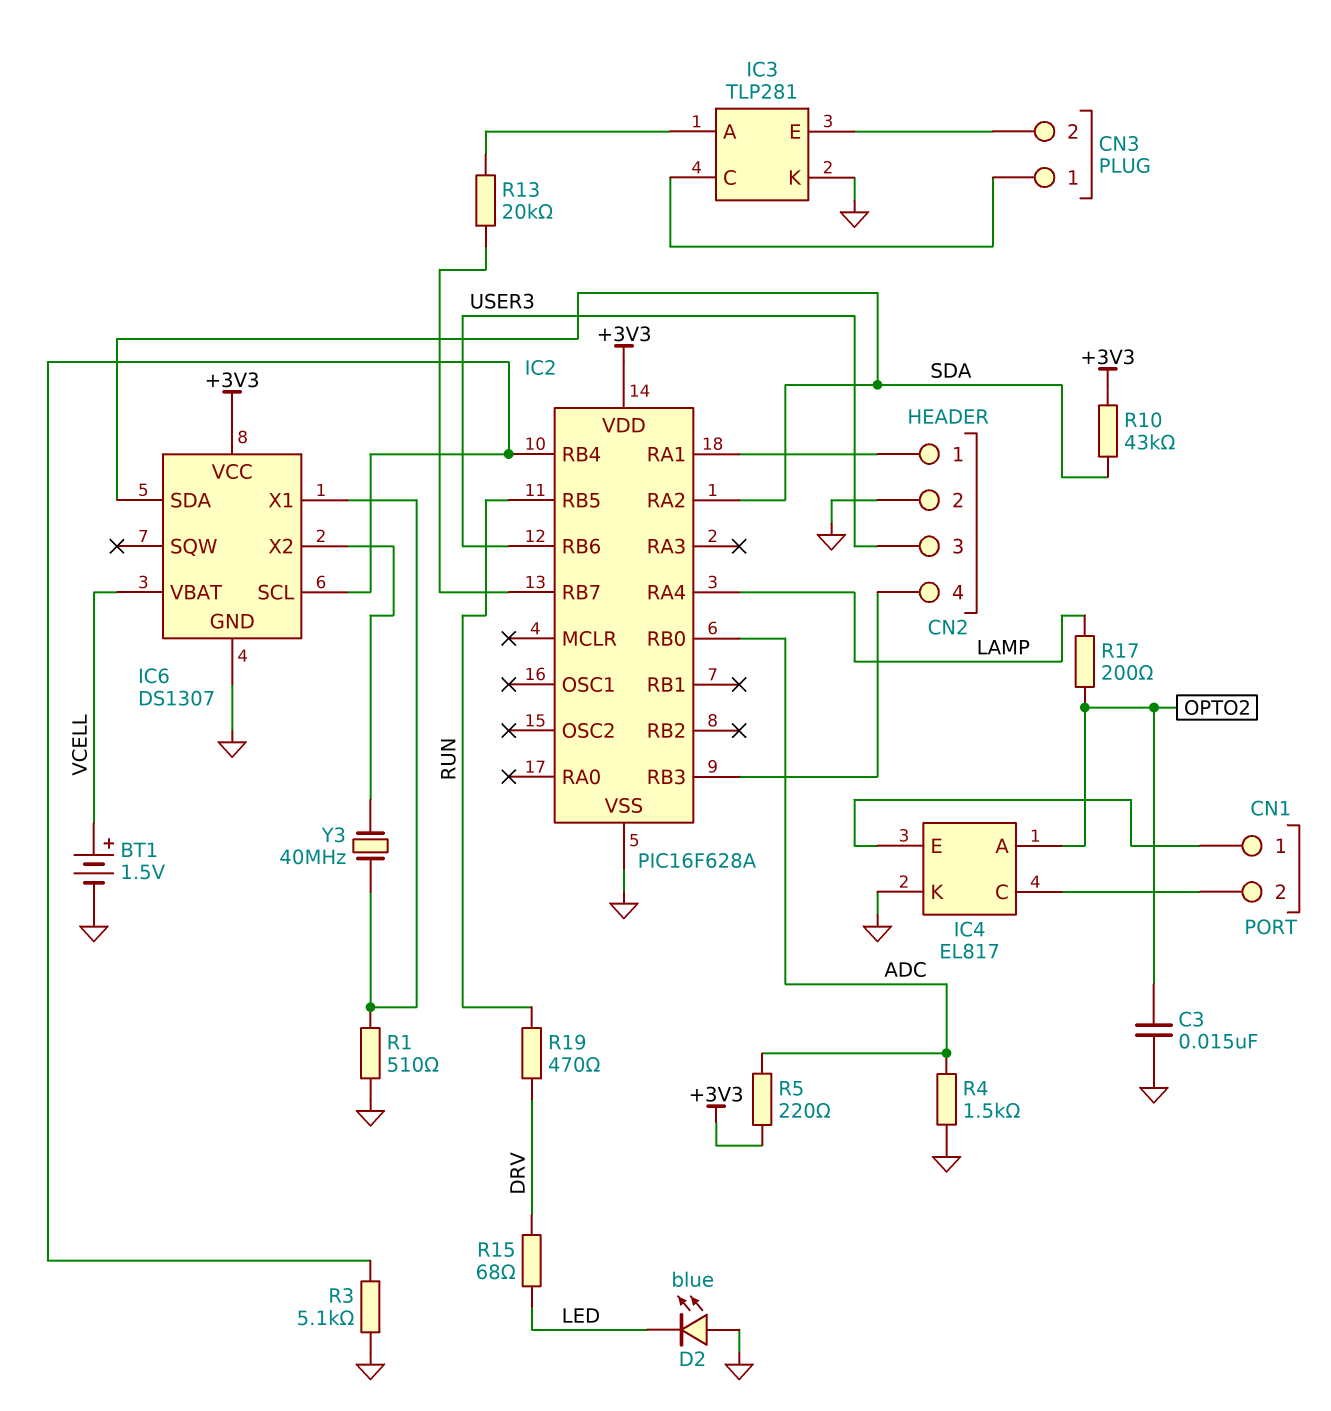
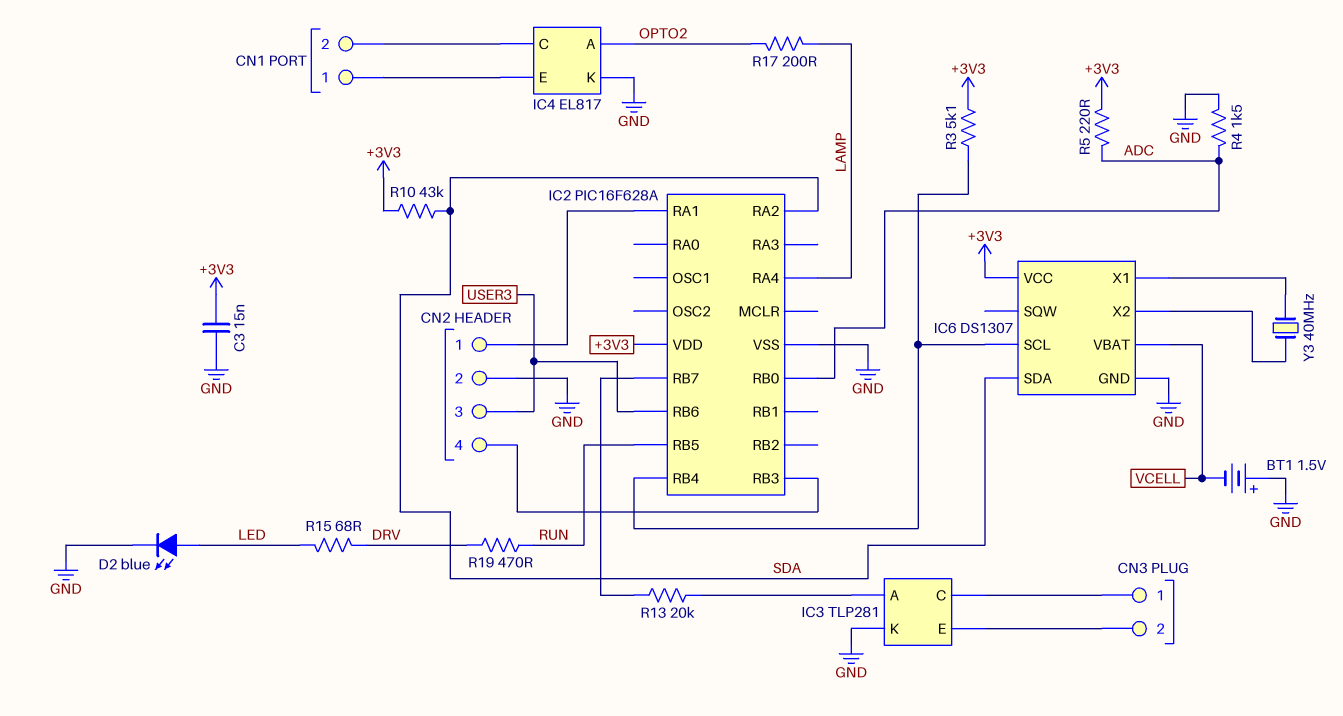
BT1: 1.5V (plus VCELL, minus GND) -> 1.5V (plus GND, minus VCELL)
C3: 15nF (GND, OPTO2) -> 15nF (+3V3, GND)
D2: LED blue (A GND, K LED) -> LED blue (A LED, K GND)
R1: 510 (GND, IC6/X1) -> none
R3: 5.1k (GND, IC2/RB4) -> 5.1k (+3V3, IC2/RB4)

